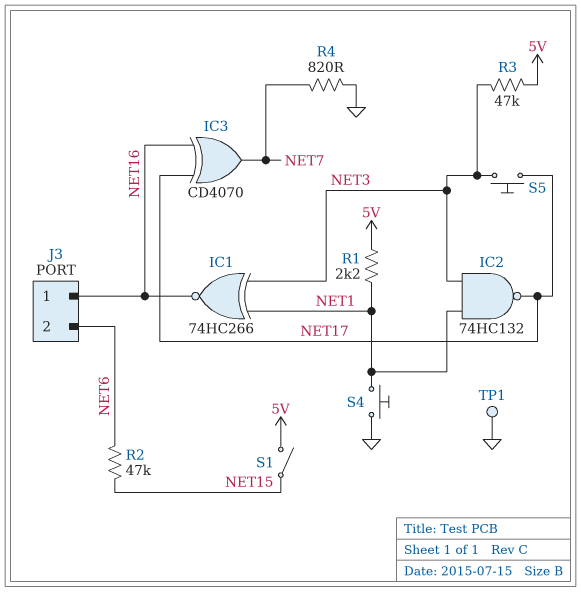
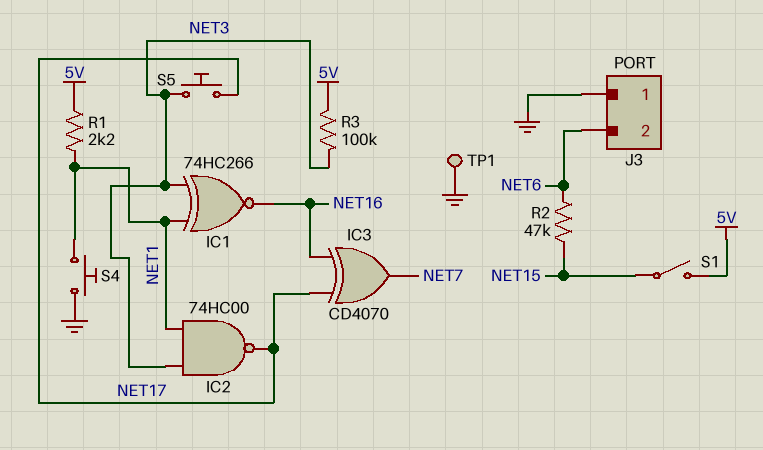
IC2: NAND 74HC132 (in NET1, in NET3, out NET17) -> NAND 74HC00 (in NET1, in NET3, out NET17)
J3 pin 1: NET16 -> GND
R3: 47k (5V, NET3) -> 100k (5V, NET3)
R4: 820 (GND, NET7) -> none

